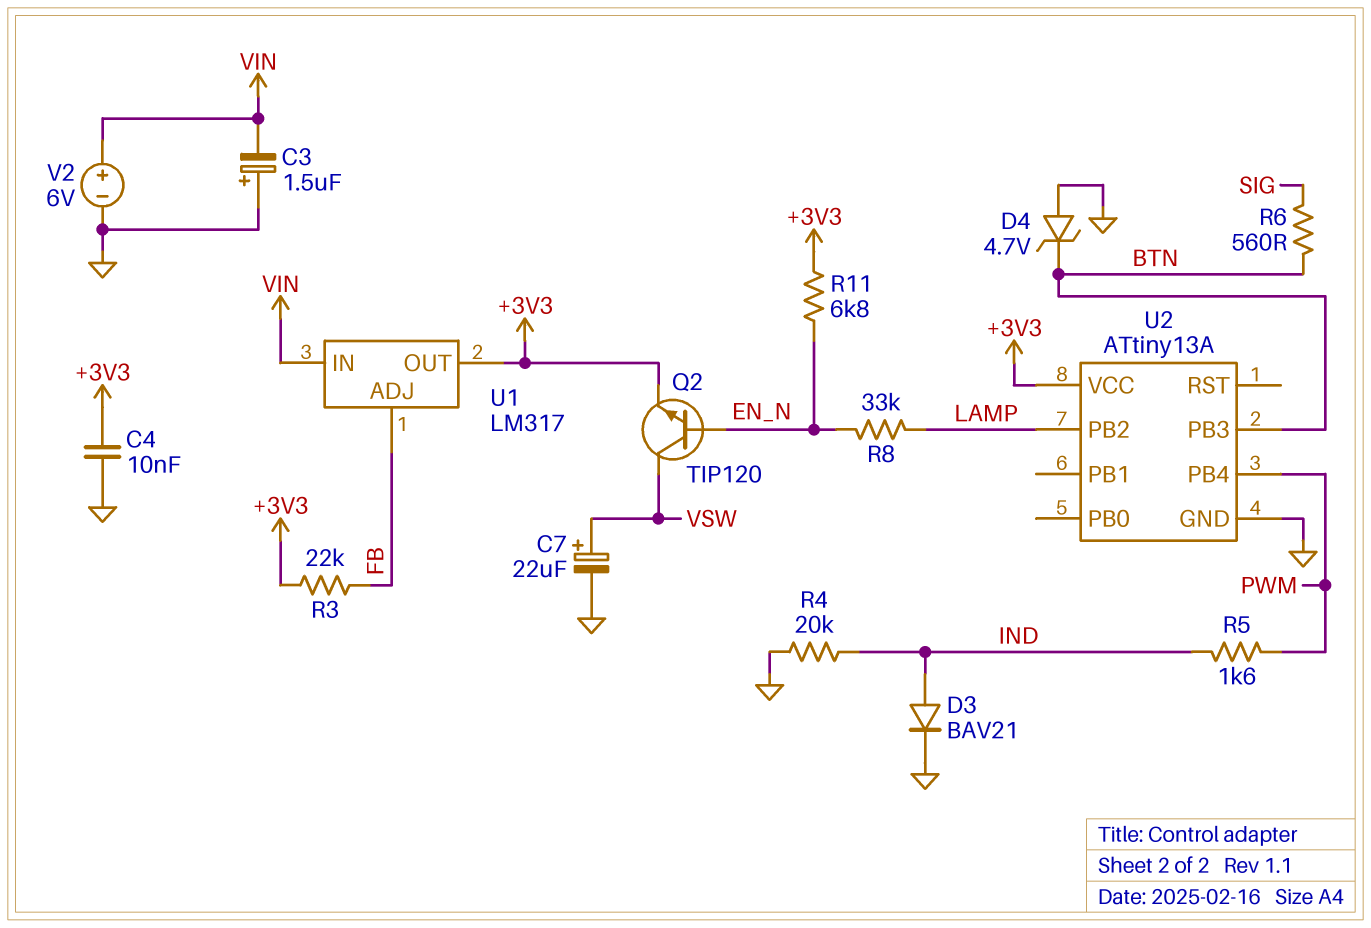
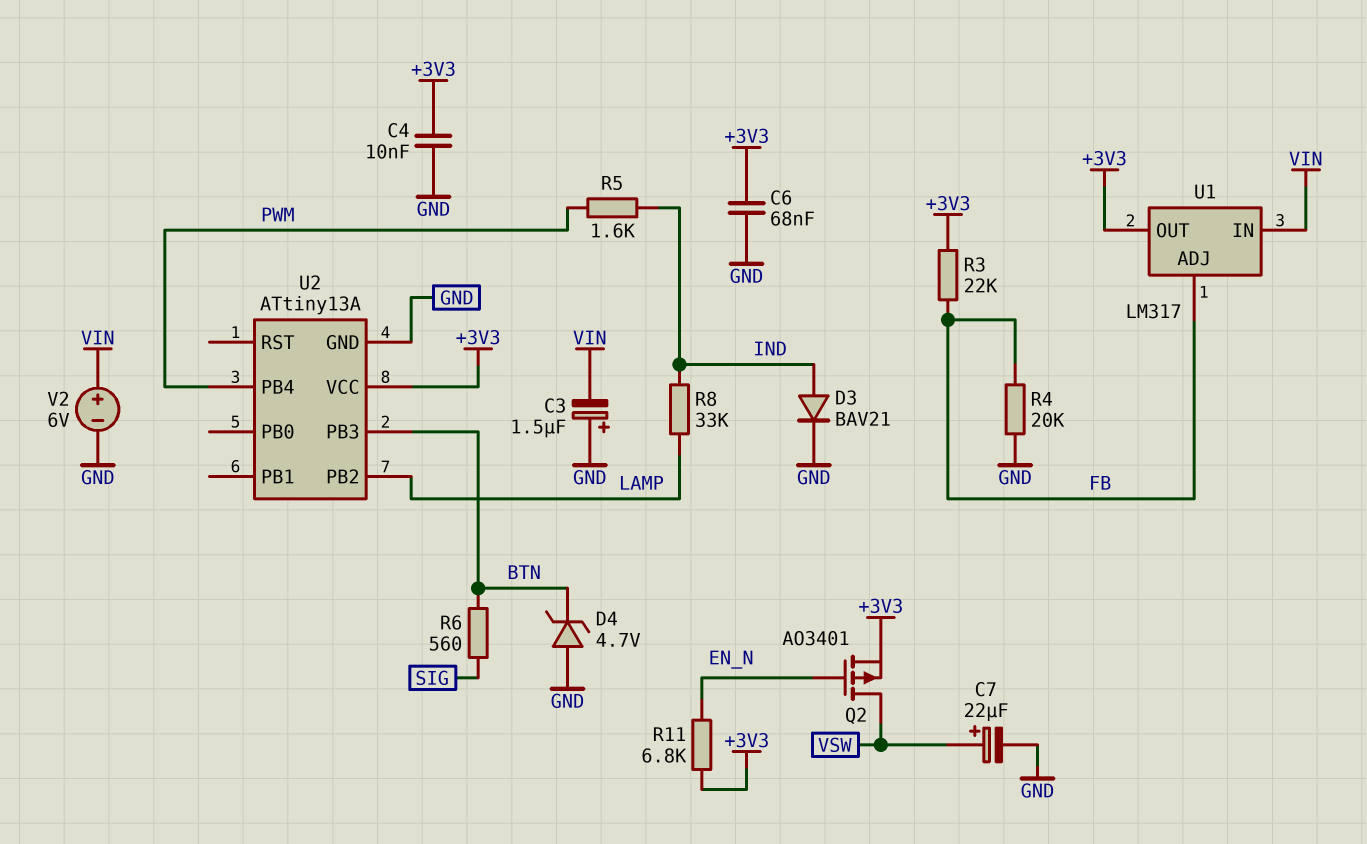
C6: none -> 68nF (+3V3, GND)
Q2: NPN TIP120 (B EN_N, C VSW, E +3V3) -> PMOS AO3401 (G EN_N, D VSW, S +3V3)
R4: 20k (GND, IND) -> 20k (FB, GND)
R8: 33k (EN_N, LAMP) -> 33k (IND, LAMP)

